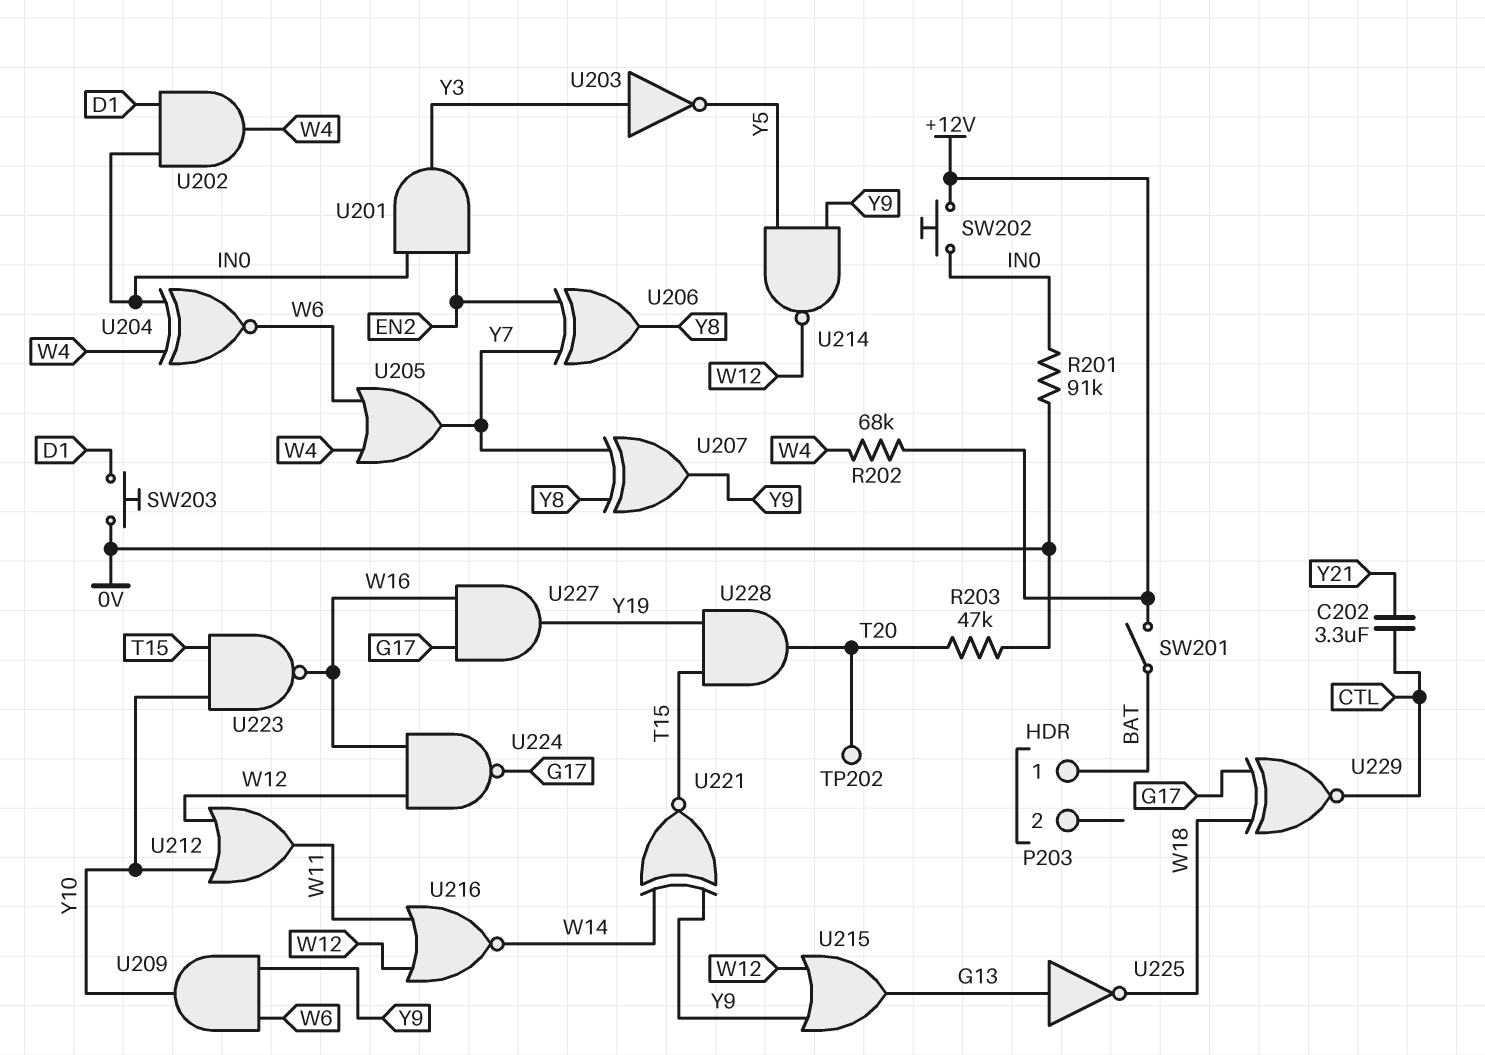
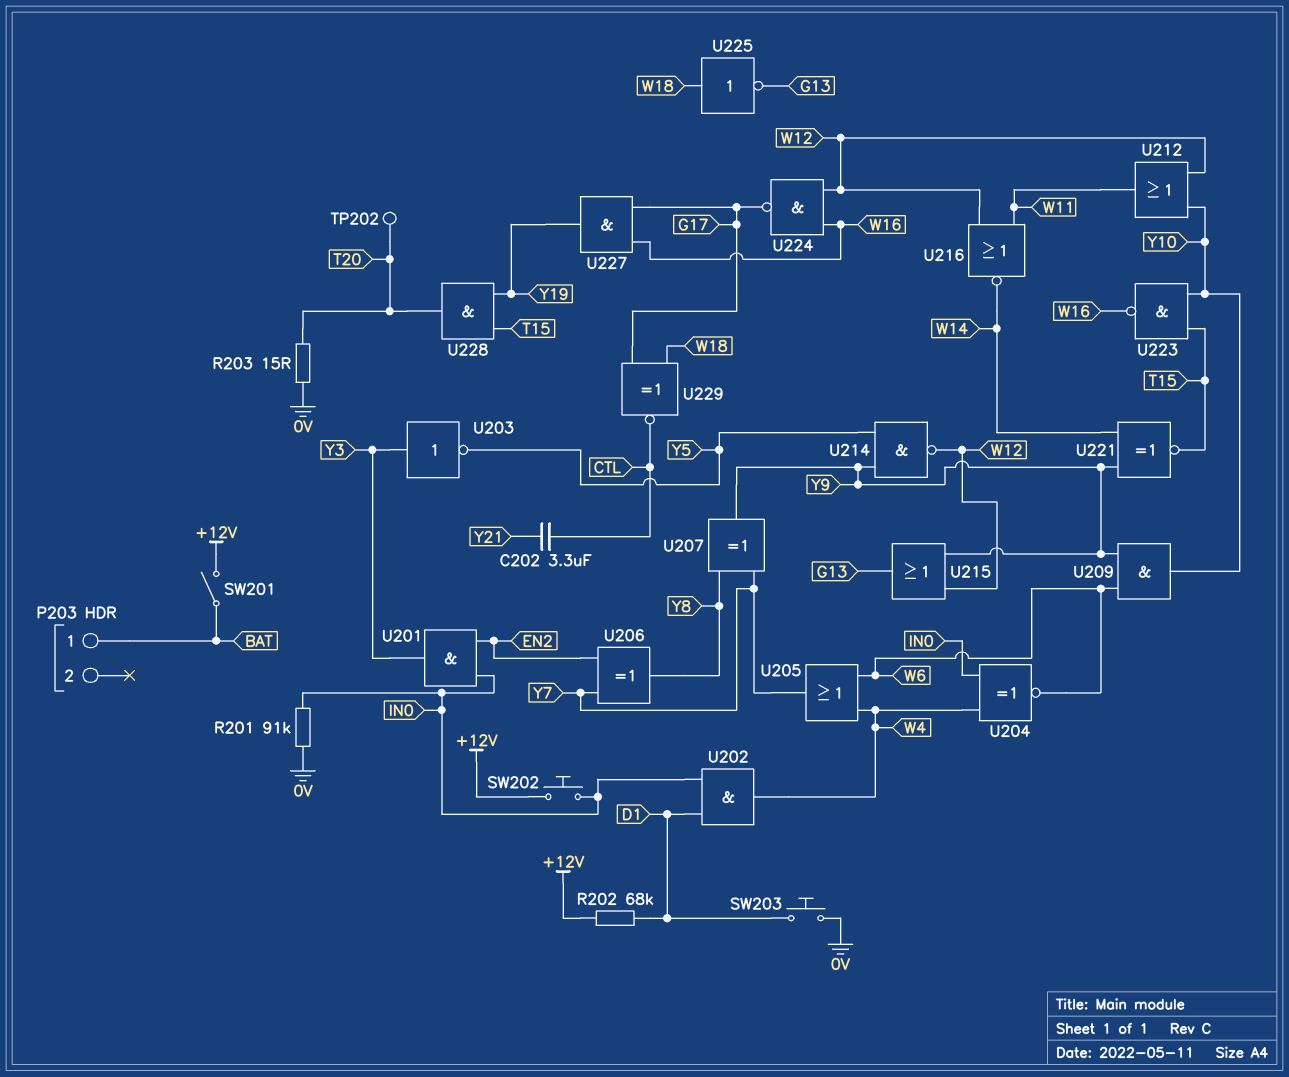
R202: 68k (+12V, W4) -> 68k (+12V, D1)
R203: 47k (0V, T20) -> 15 (0V, T20)
U225: NOT (in G13, out W18) -> NOT (in W18, out G13)

